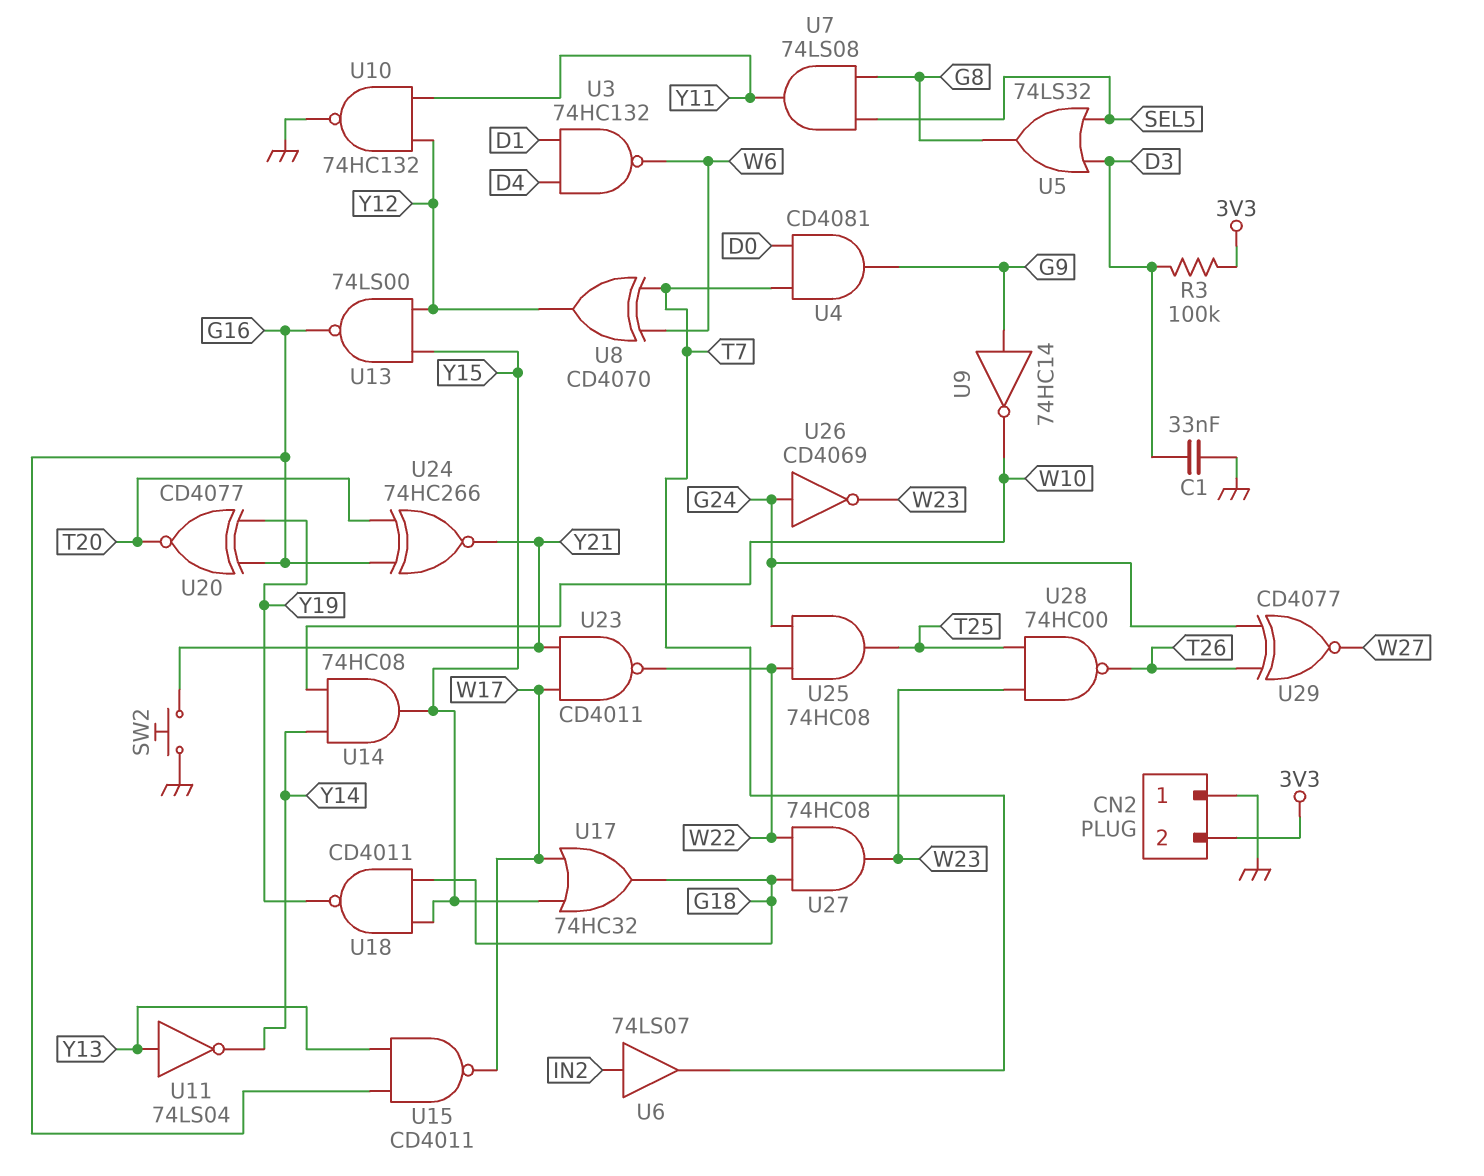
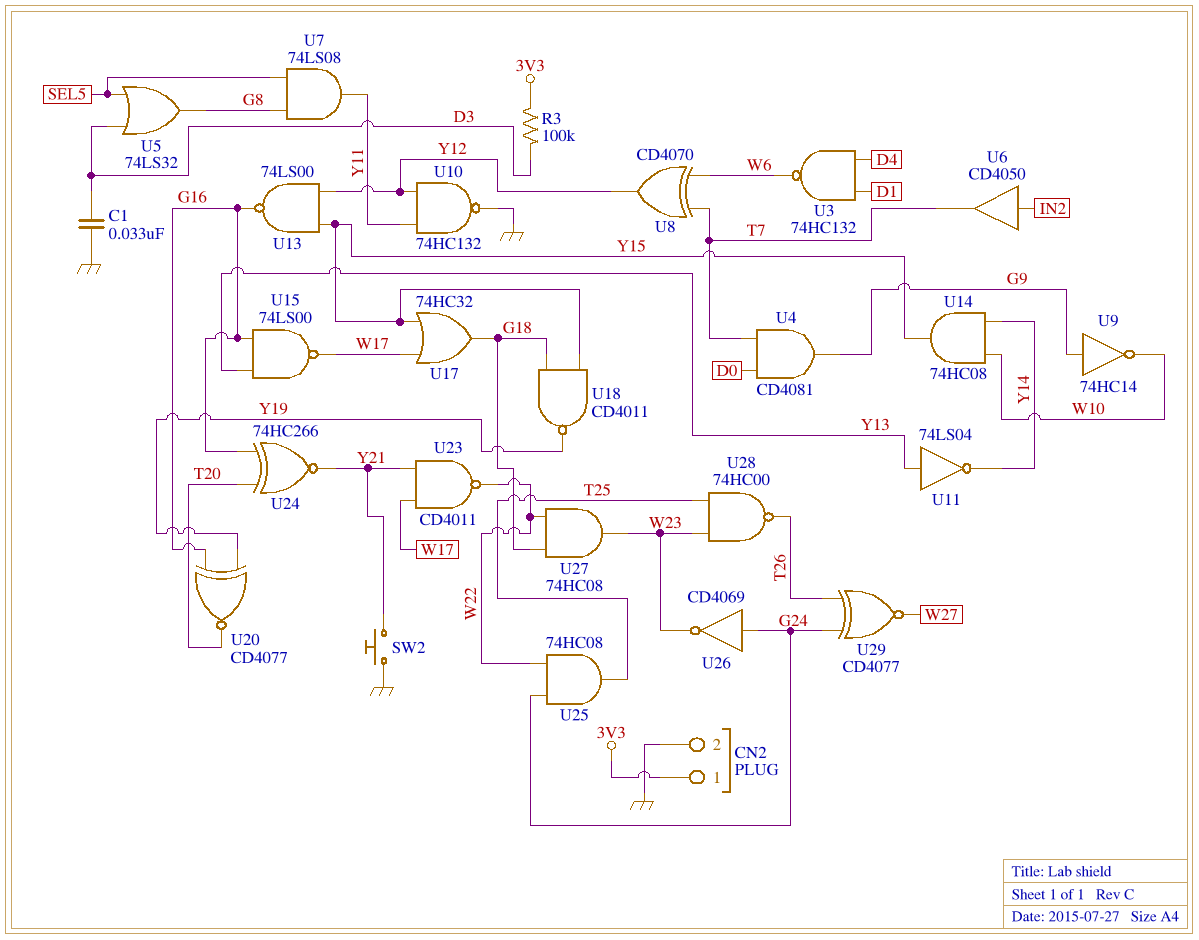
CN2 pin 1: GND -> 3V3
CN2 pin 2: 3V3 -> GND
U6: buffer 74LS07 (in IN2, out T7) -> buffer CD4050 (in IN2, out T7)
U15: NAND CD4011 (in G16, in Y13, out W17) -> NAND 74LS00 (in G16, in Y13, out W17)

